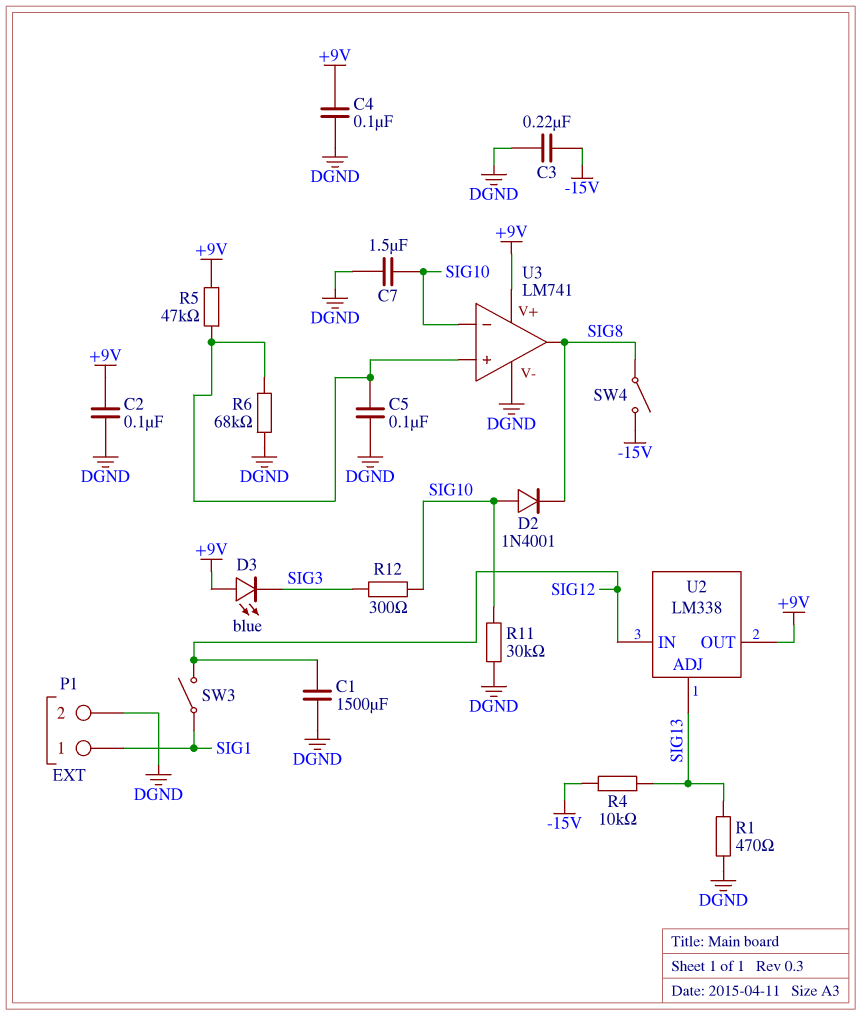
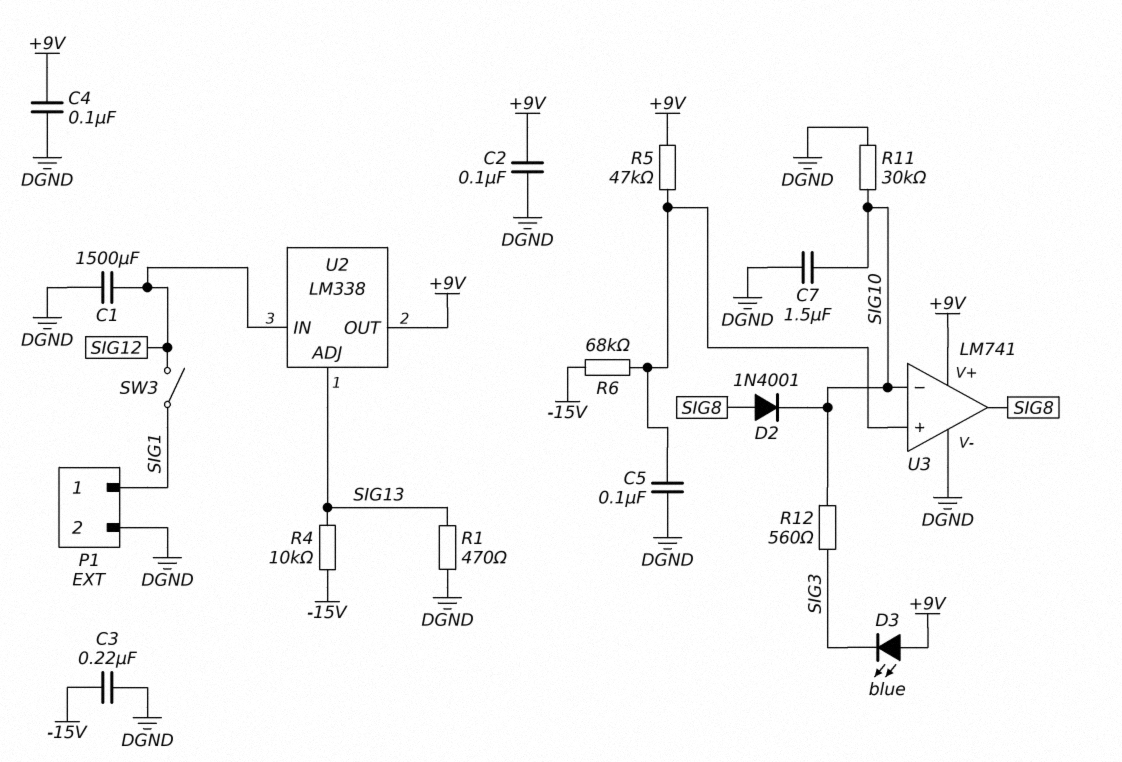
D2: diode 1N4001 (A SIG10, K SIG8) -> diode 1N4001 (A SIG8, K SIG10)
R6: 68k (DGND, U3/in+) -> 68k (-15V, U3/in+)
R12: 300 (SIG3, SIG10) -> 560 (SIG3, SIG10)
SW4: switch (-15V, SIG8) -> none

